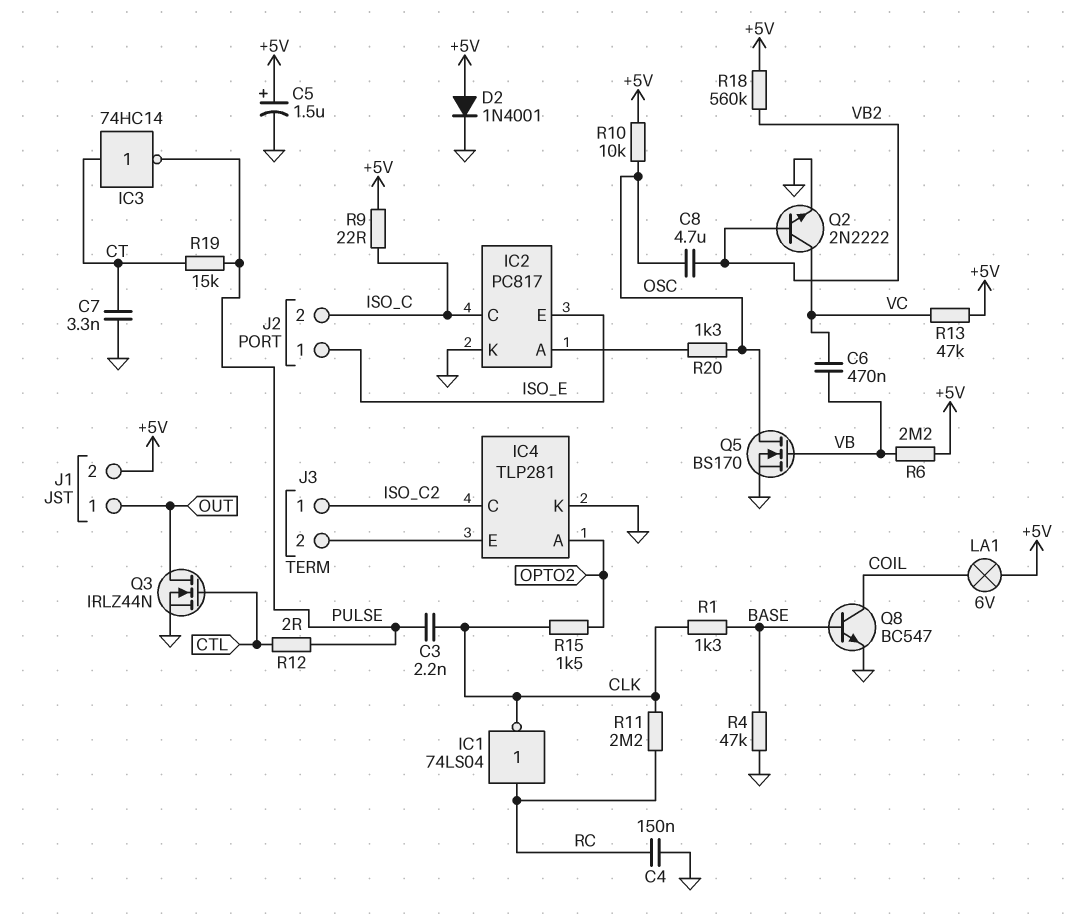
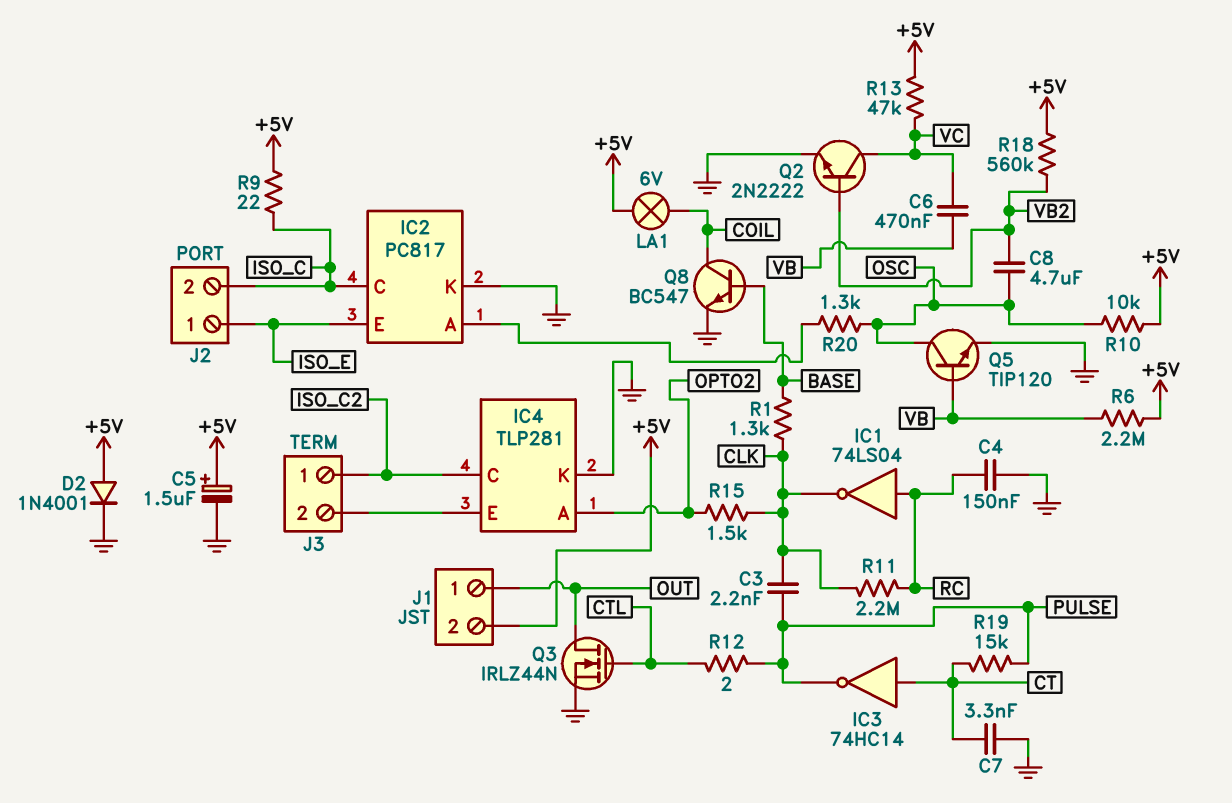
Q5: NMOS BS170 (G VB, D OSC, S GND) -> NPN TIP120 (B VB, C OSC, E GND)
R4: 47k (BASE, GND) -> none

